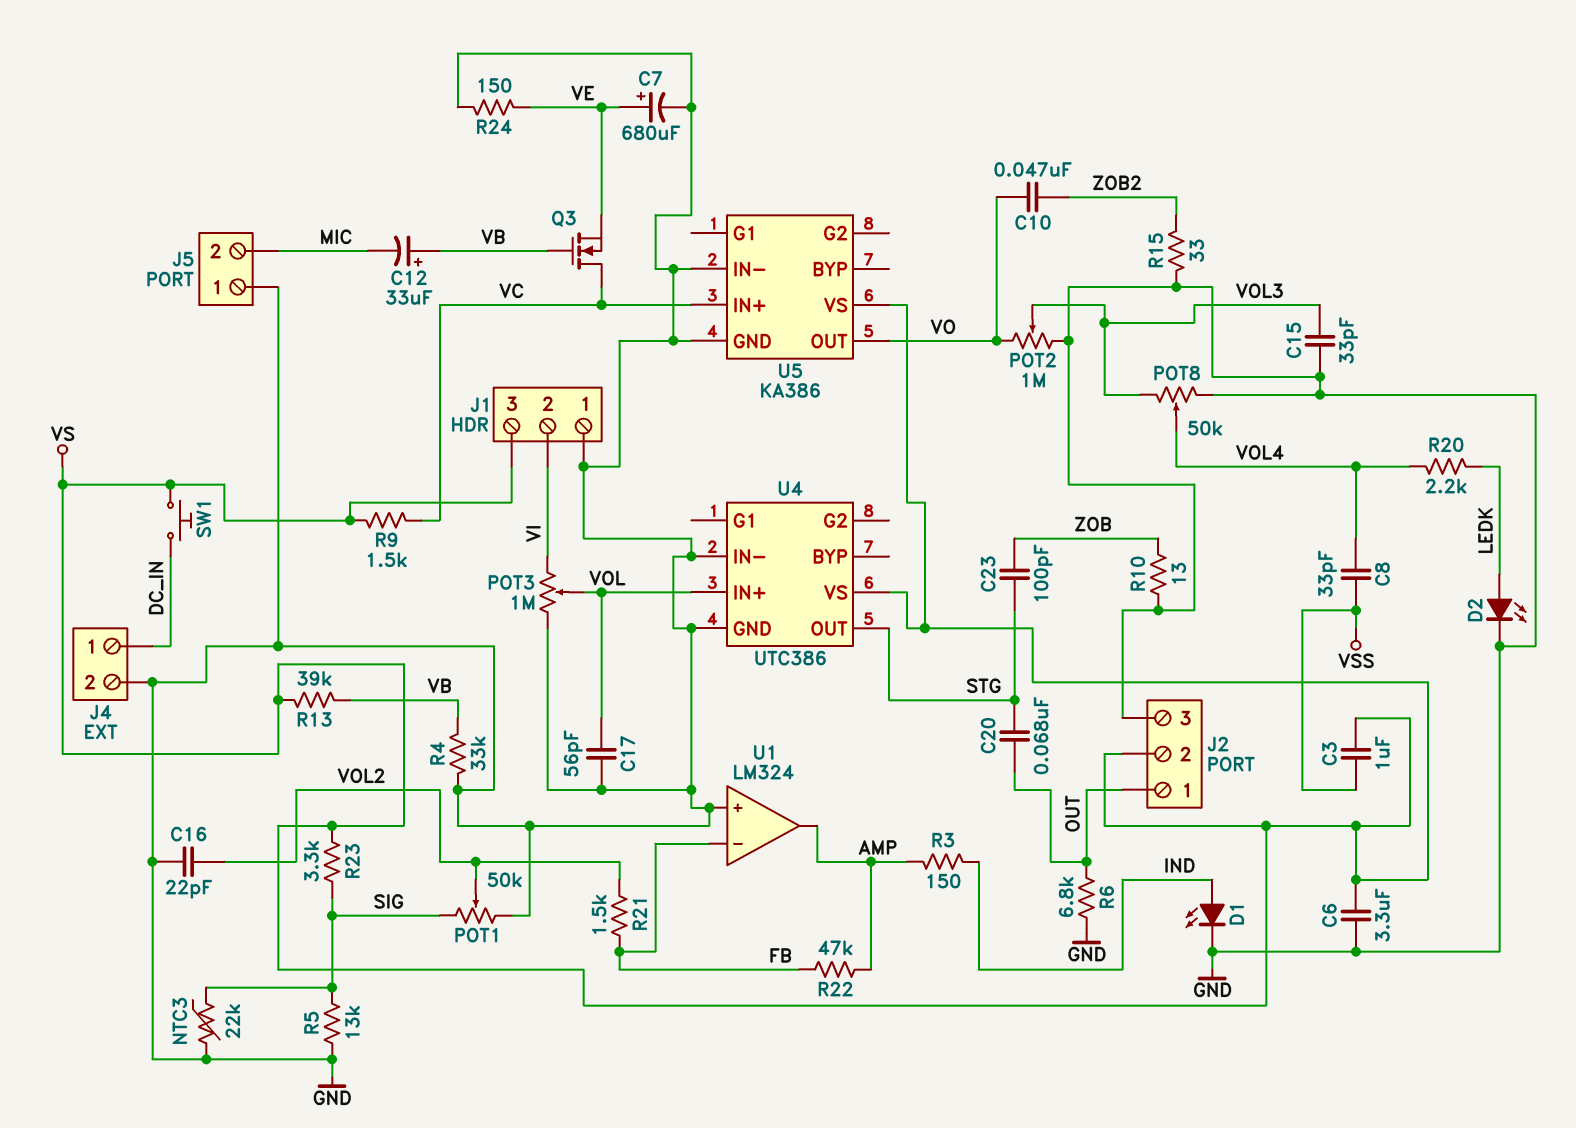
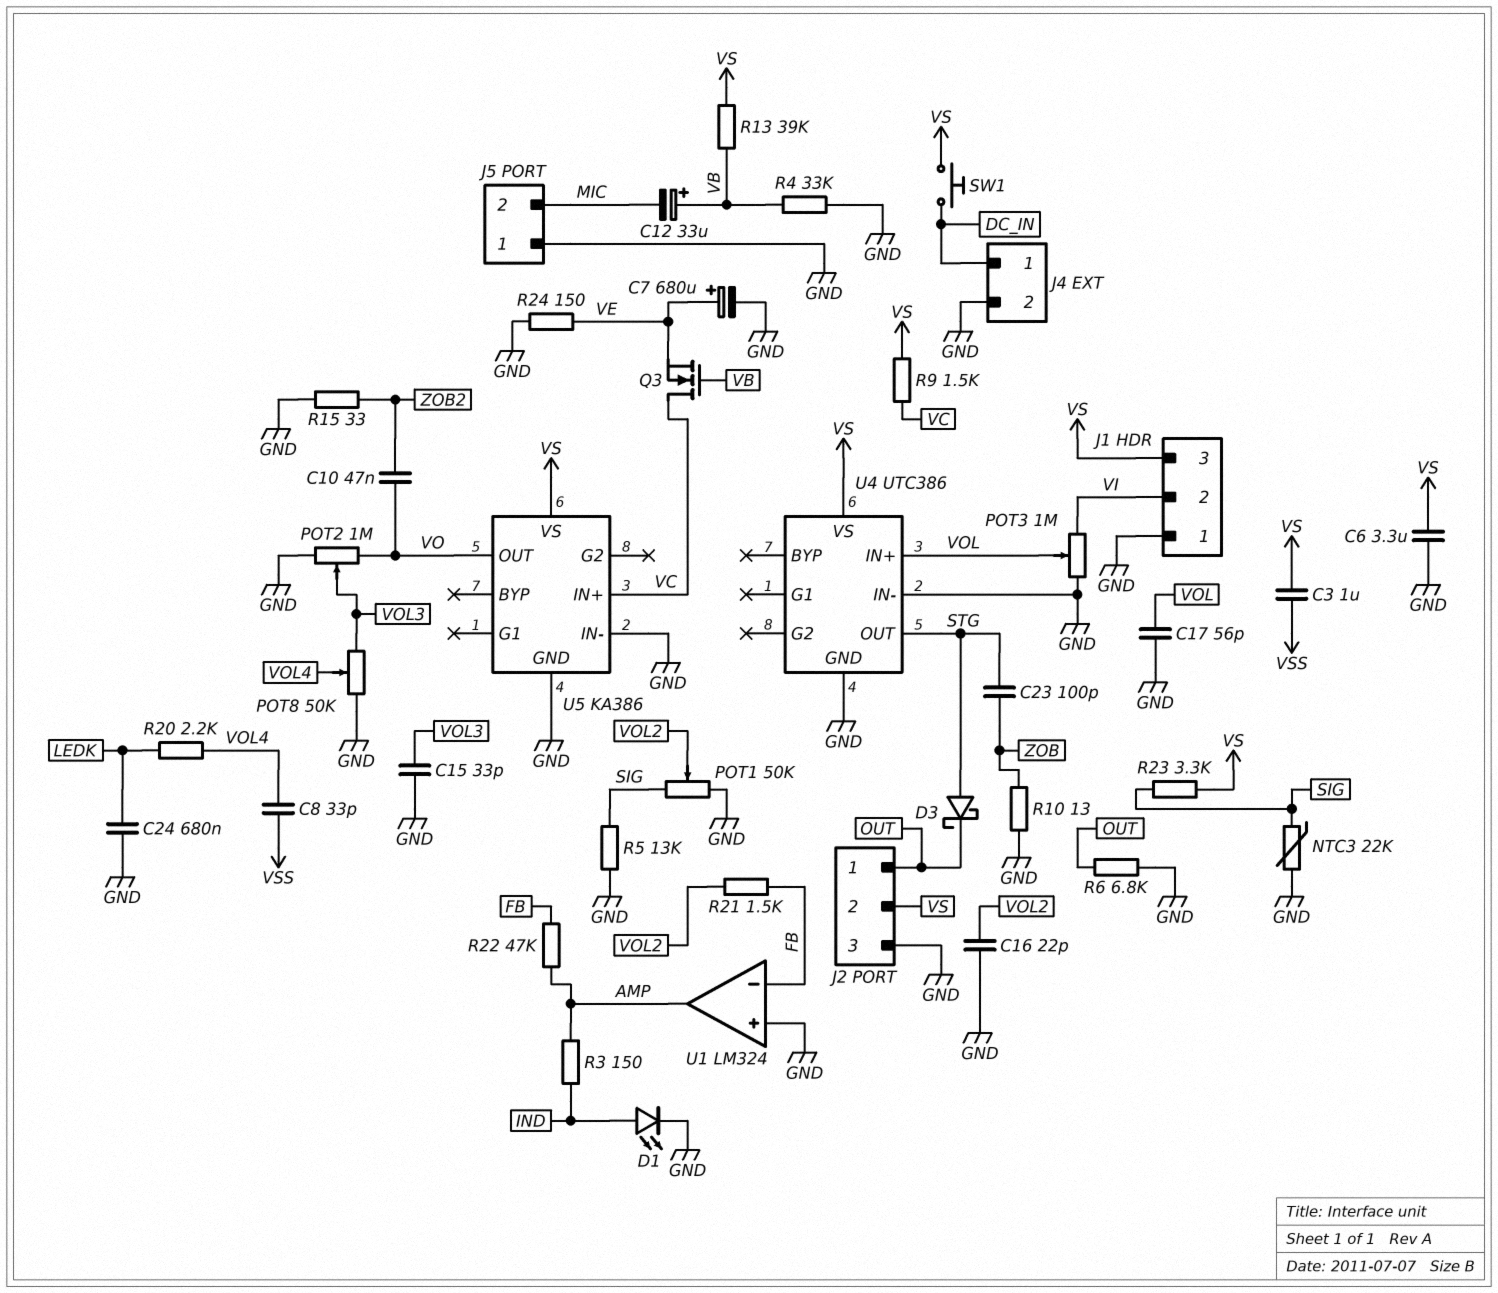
C20: 68nF (OUT, STG) -> none
C24: none -> 680nF (GND, LEDK)
D2: LED (A LEDK, K GND) -> none
D3: none -> schottky (A STG, K OUT)

